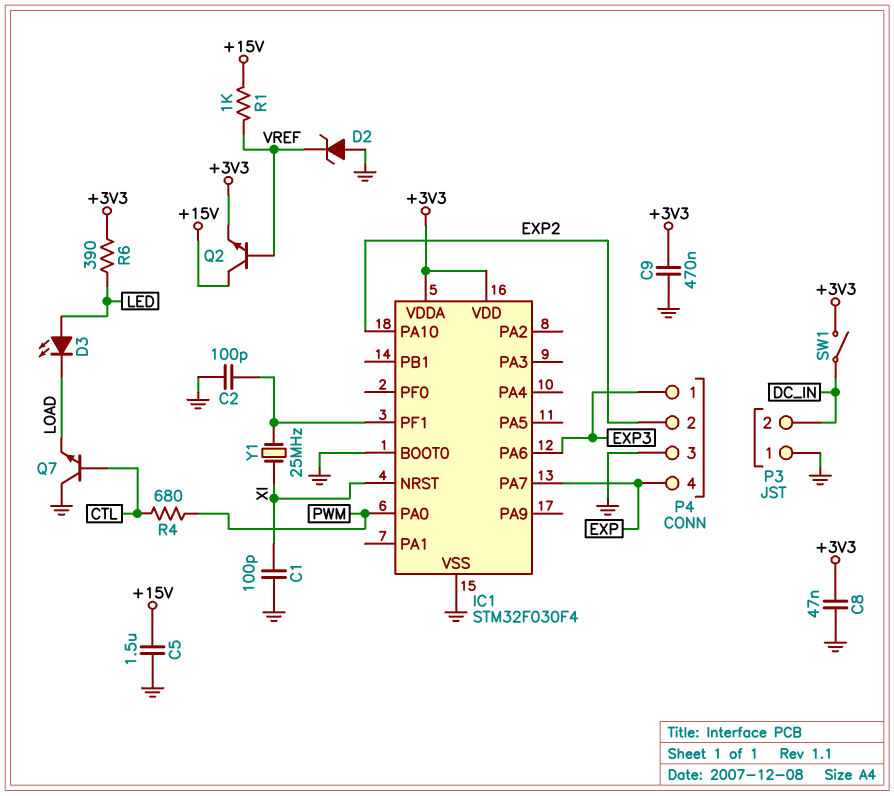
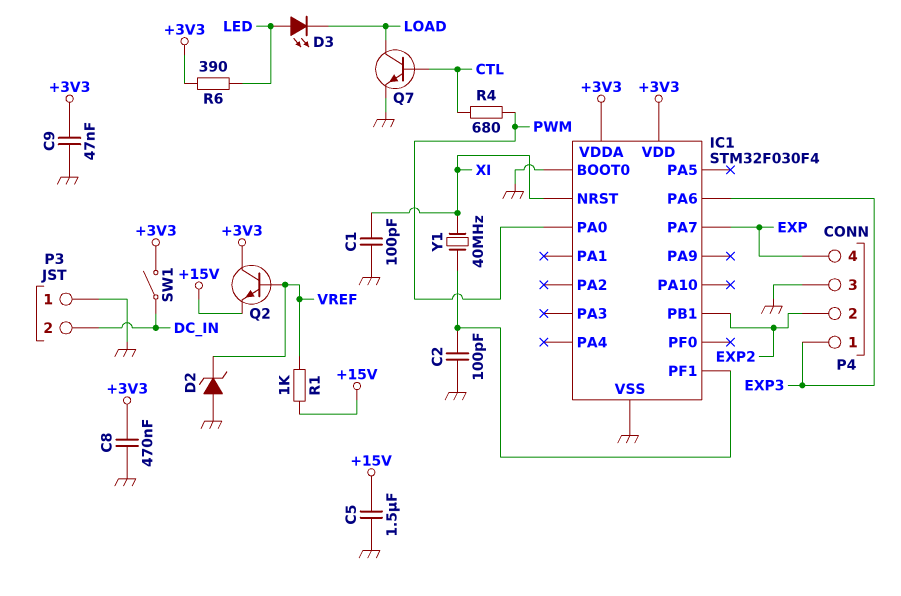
C8: 47nF (+3V3, GND) -> 470nF (+3V3, GND)
C9: 470nF (+3V3, GND) -> 47nF (+3V3, GND)
IC1 pin PA10: EXP2 -> none
IC1 pin PB1: none -> EXP2
Q2: NPN (B VREF, C +15V, E +3V3) -> NPN (B VREF, C +3V3, E +15V)
Q7: NPN (B CTL, C GND, E LOAD) -> NPN (B CTL, C LOAD, E GND)
Y1: 25MHz (IC1/PF1, XI) -> 40MHz (IC1/PF1, XI)

